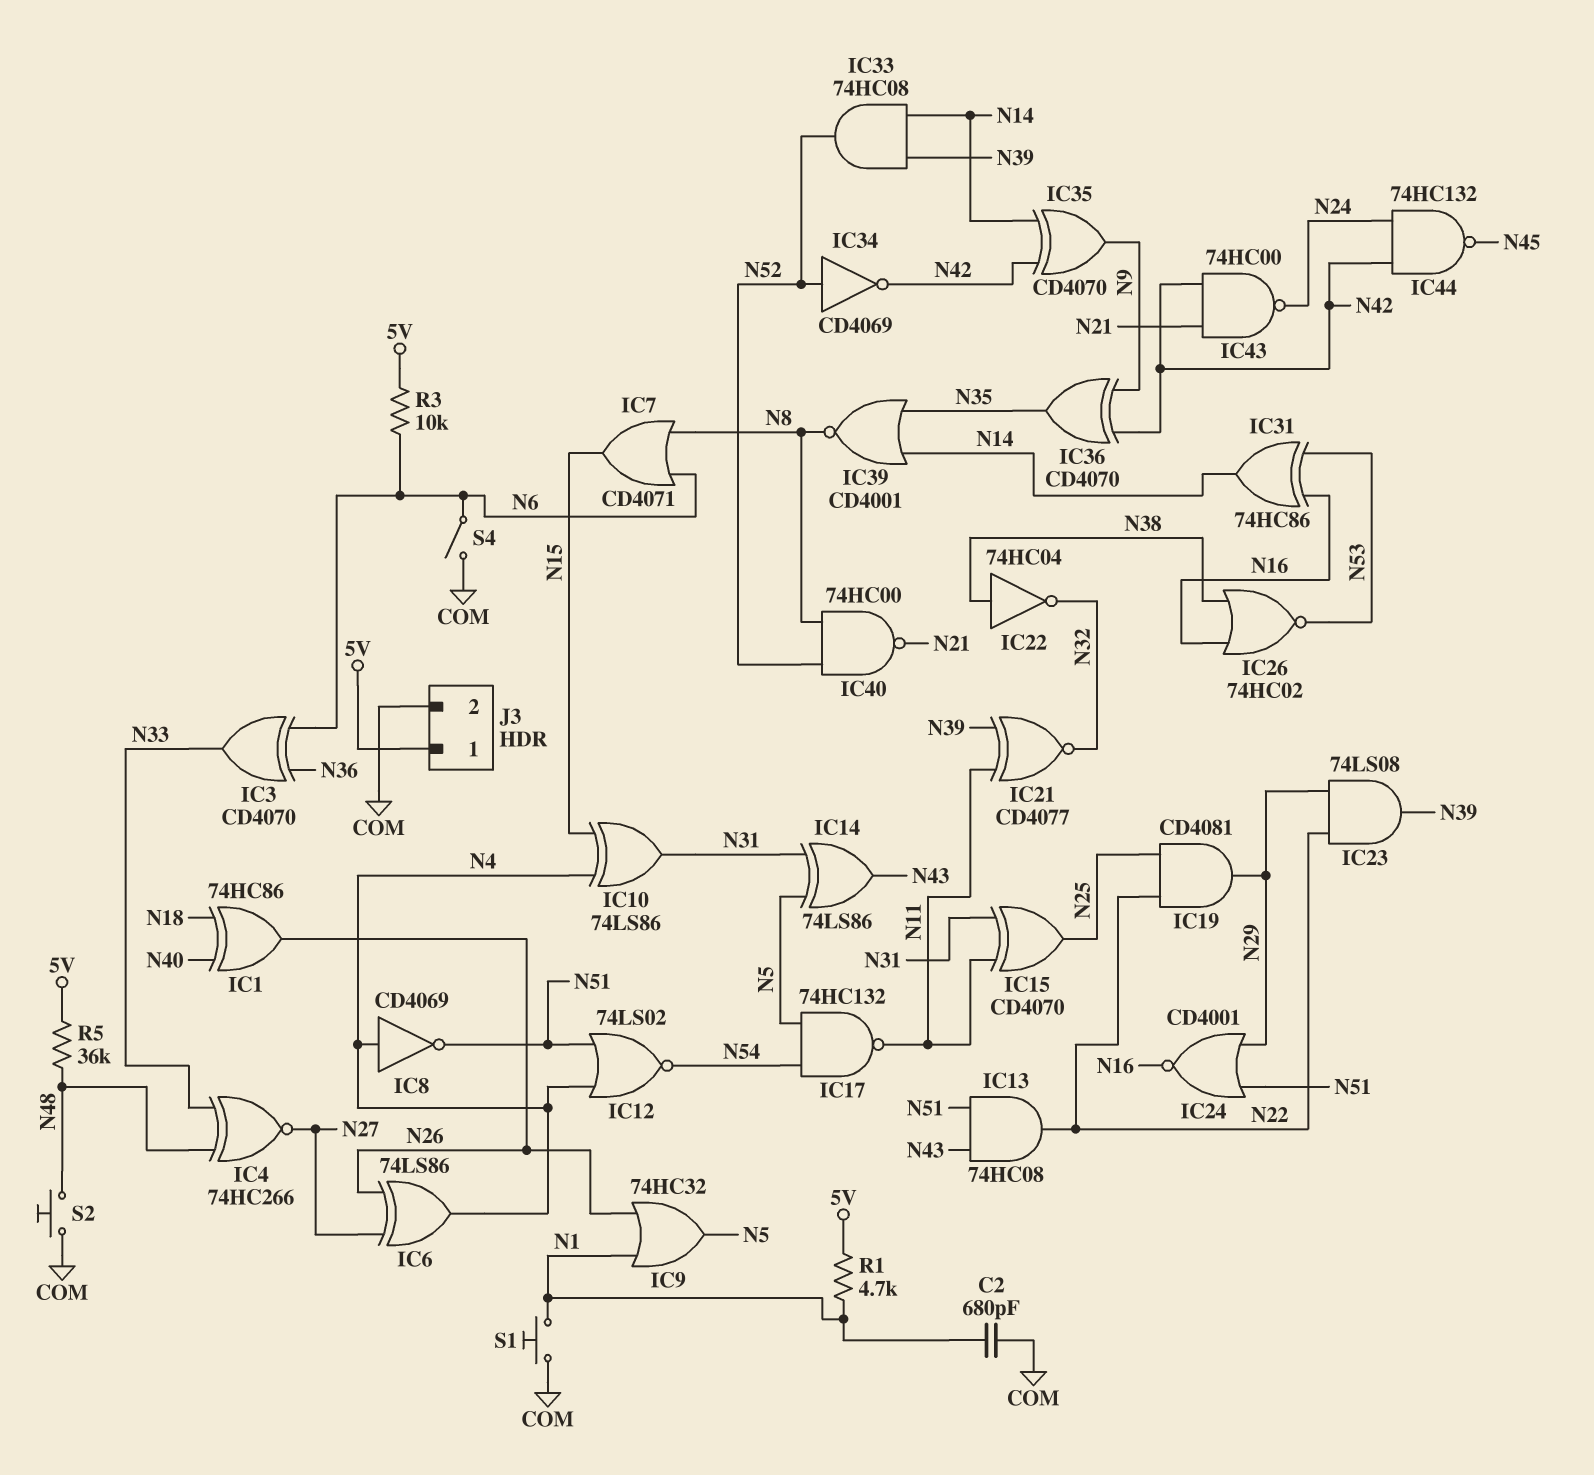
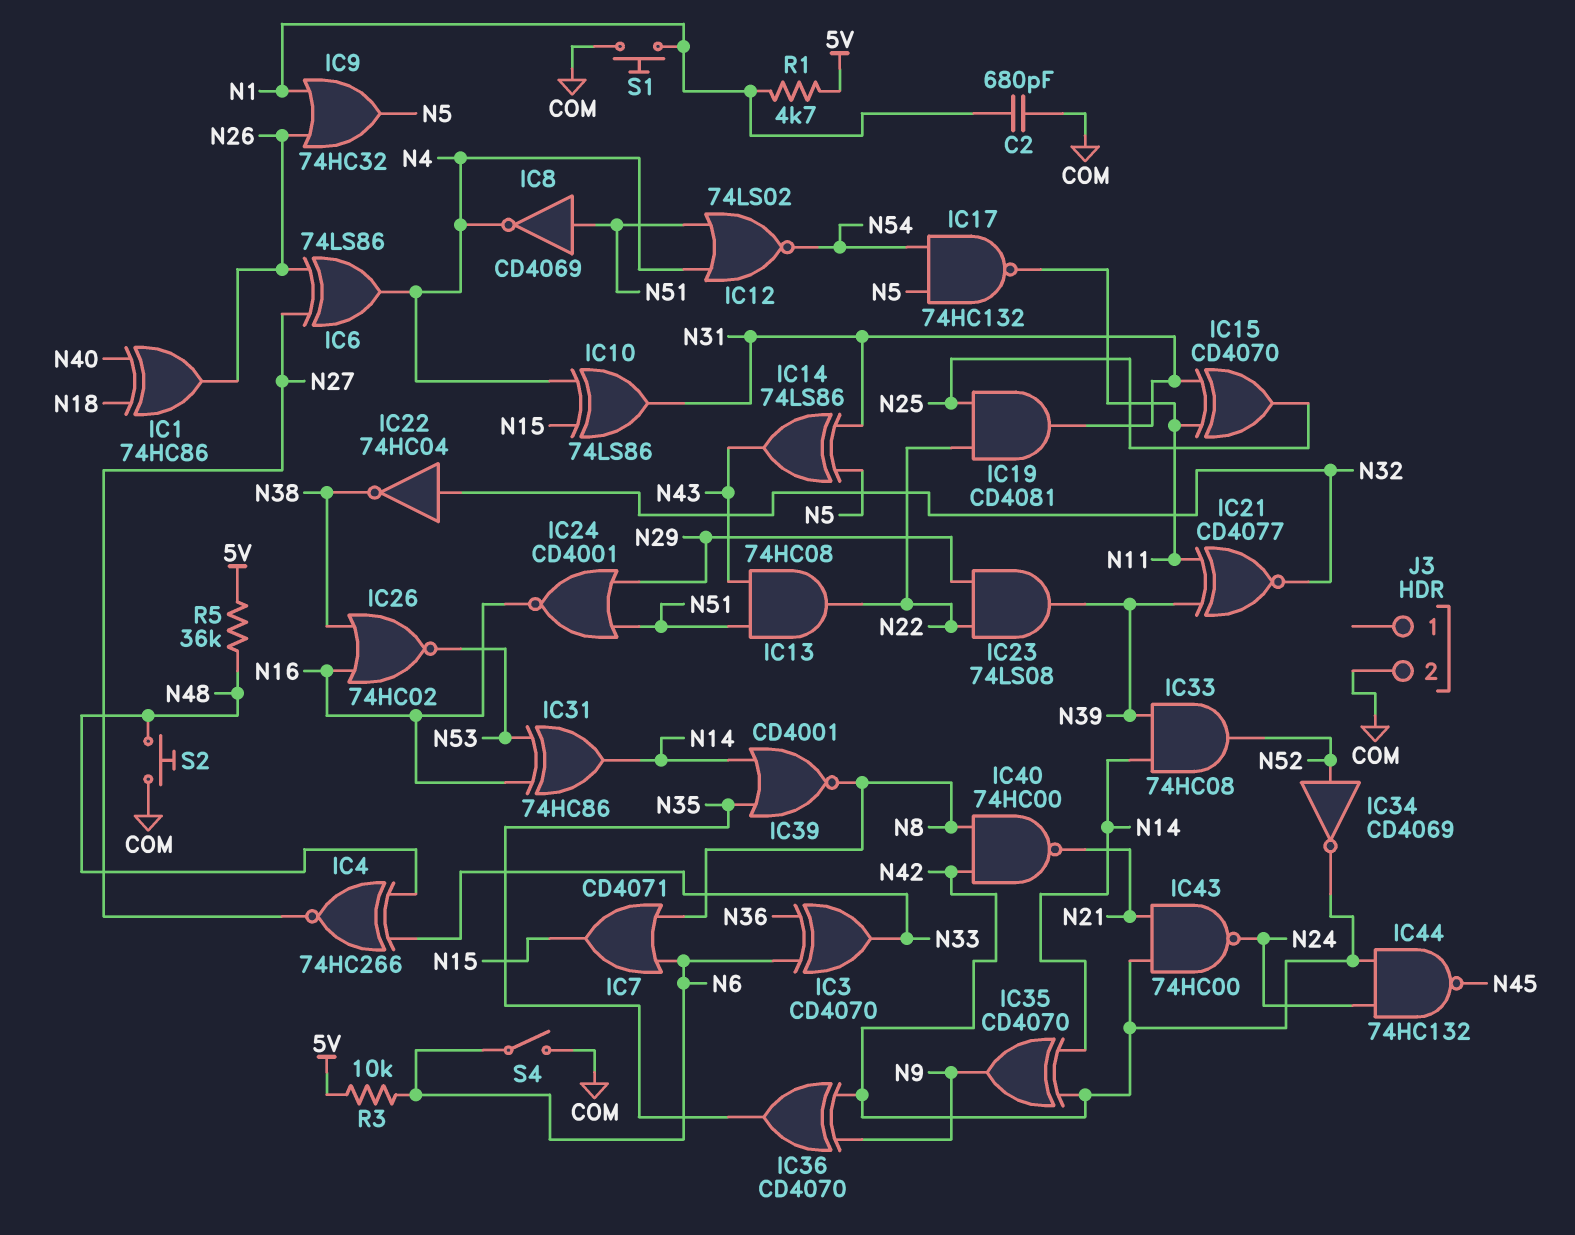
IC8: NOT CD4069 (in N4, out N51) -> NOT CD4069 (in N51, out N4)
IC19: AND CD4081 (in N22, in N25, out N29) -> AND CD4081 (in N22, in N25, out N31)
IC22: NOT 74HC04 (in N38, out N32) -> NOT 74HC04 (in N32, out N38)
IC40: NAND 74HC00 (in N8, in N52, out N21) -> NAND 74HC00 (in N8, in N42, out N21)
J3 pin 1: 5V -> none

